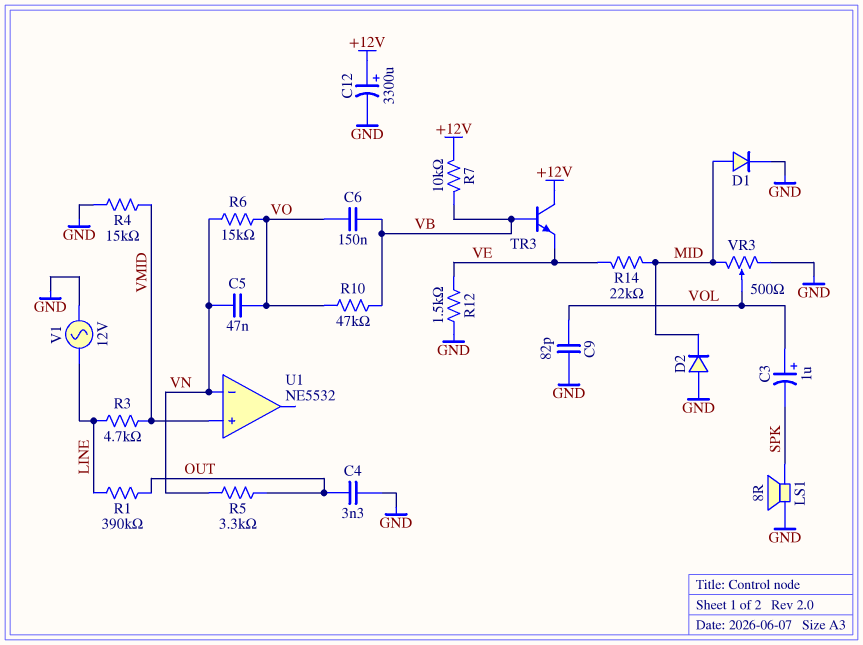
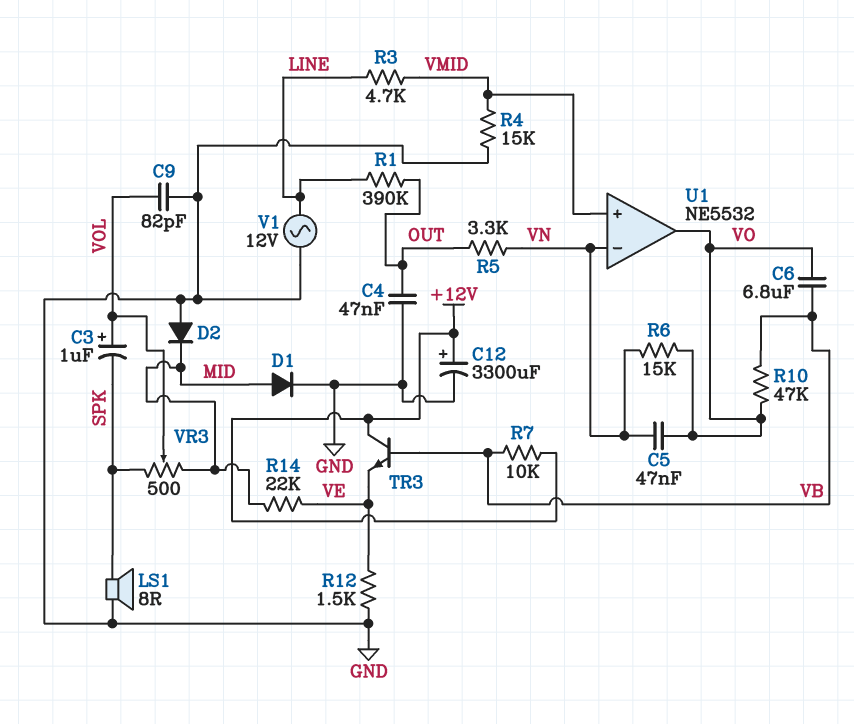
C4: 3.3nF (GND, OUT) -> 47nF (GND, OUT)
C6: 150nF (VB, VO) -> 6.8uF (VB, VO)
U1 pin out: none -> VO
VR3: 500 (GND, MID, wiper VOL) -> 500 (MID, SPK, wiper VOL)

